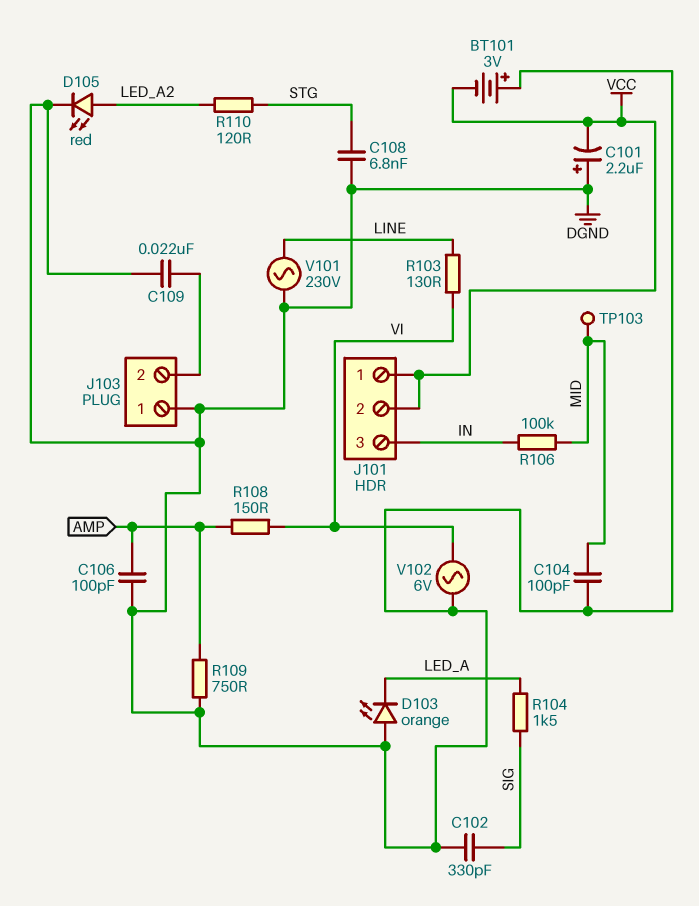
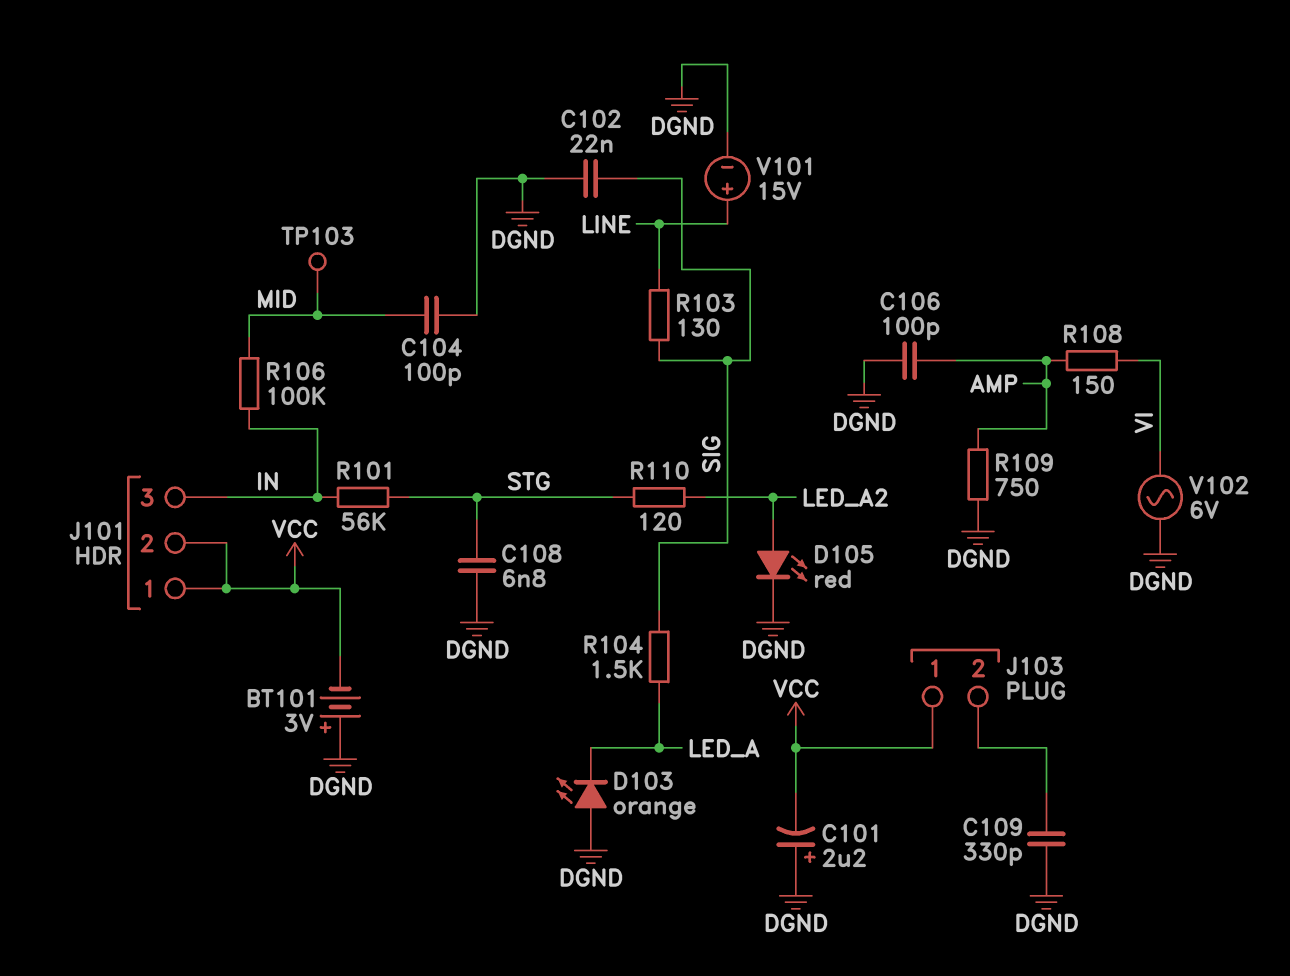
C102: 330pF (DGND, SIG) -> 22nF (DGND, SIG)
C109: 22nF (DGND, J103/2) -> 330pF (DGND, J103/2)
J103 pin 1: DGND -> VCC
R101: none -> 56k (IN, STG)
R103: 130 (LINE, VI) -> 130 (LINE, SIG)
V101: AC 230V (DGND, LINE) -> 15V (plus LINE, minus DGND)

